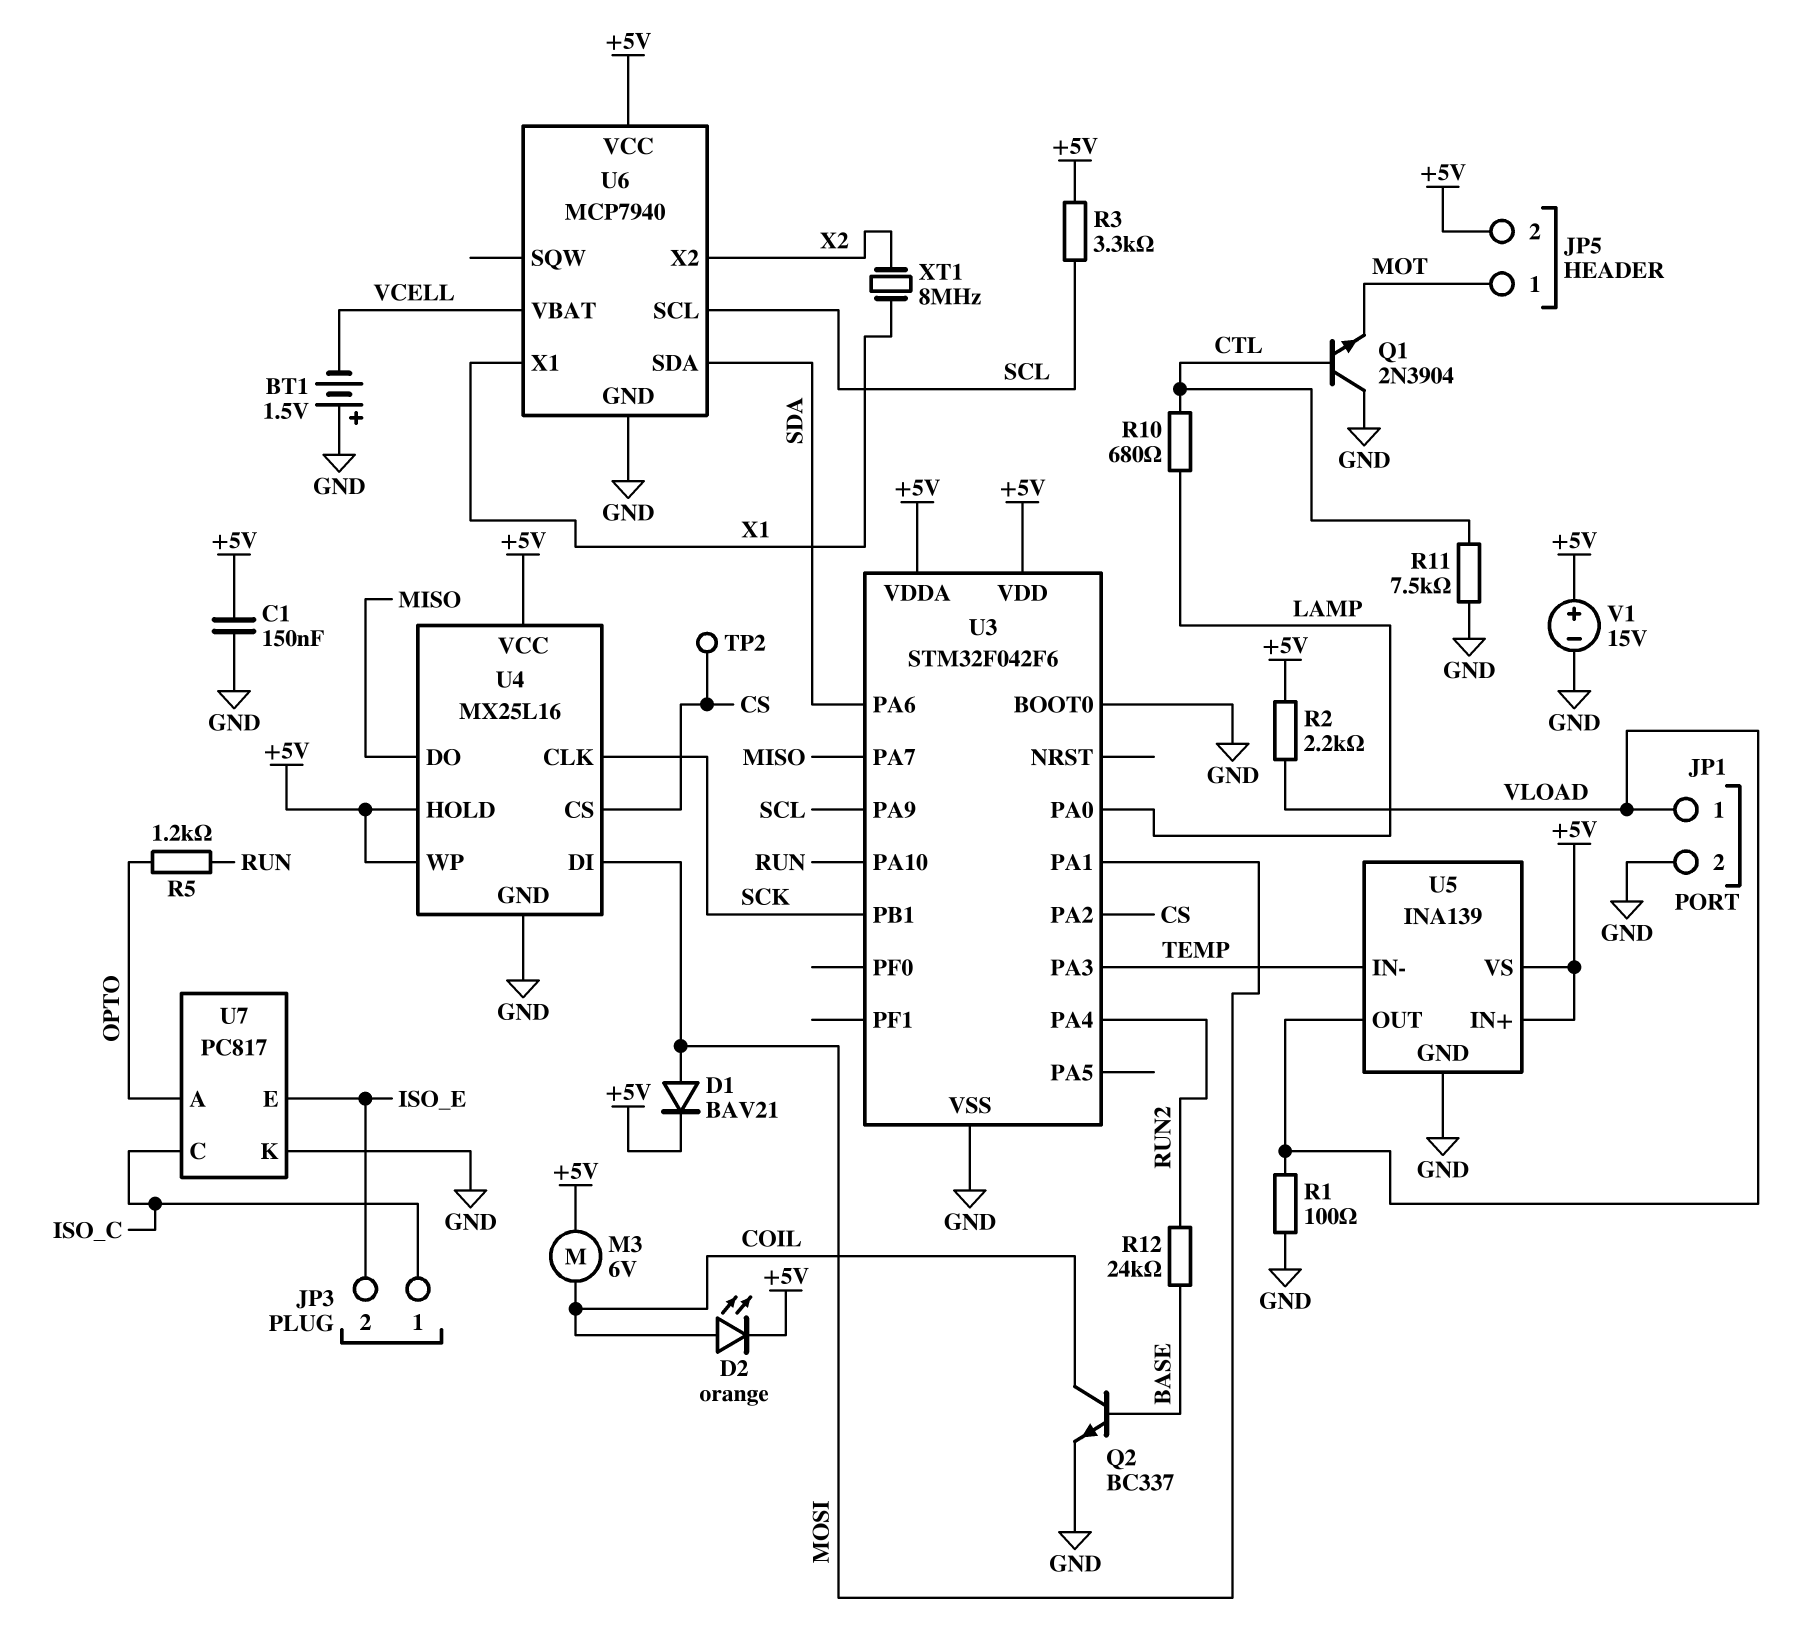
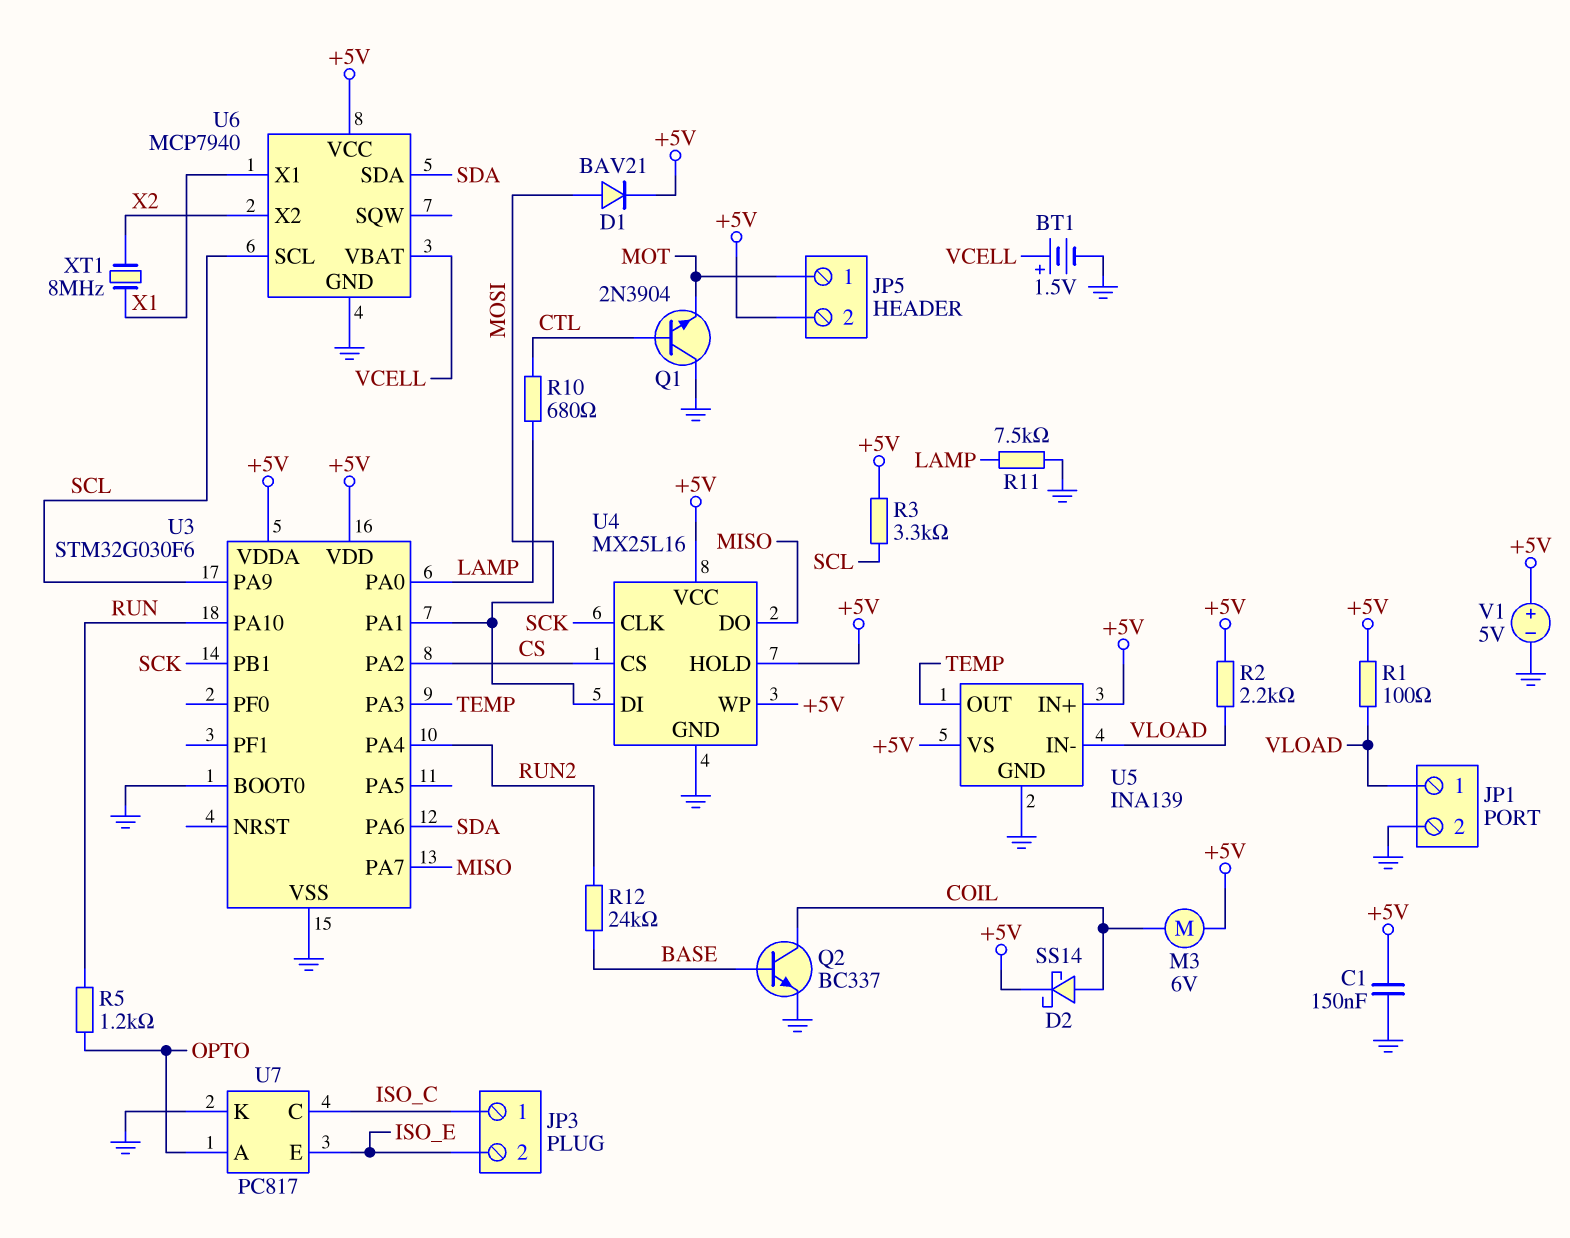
BT1: 1.5V (plus GND, minus VCELL) -> 1.5V (plus VCELL, minus GND)
D2: LED orange (A COIL, K +5V) -> schottky SS14 (A COIL, K +5V)
R1: 100 (GND, VLOAD) -> 100 (+5V, VLOAD)
R11: 7.5k (CTL, GND) -> 7.5k (GND, LAMP)
TP2: test point (CS) -> none
U3: STM32F042F6 -> STM32G030F6
U5 pin IN-: TEMP -> VLOAD
U5 pin OUT: VLOAD -> TEMP
V1: 15V (plus +5V, minus GND) -> 5V (plus +5V, minus GND)

